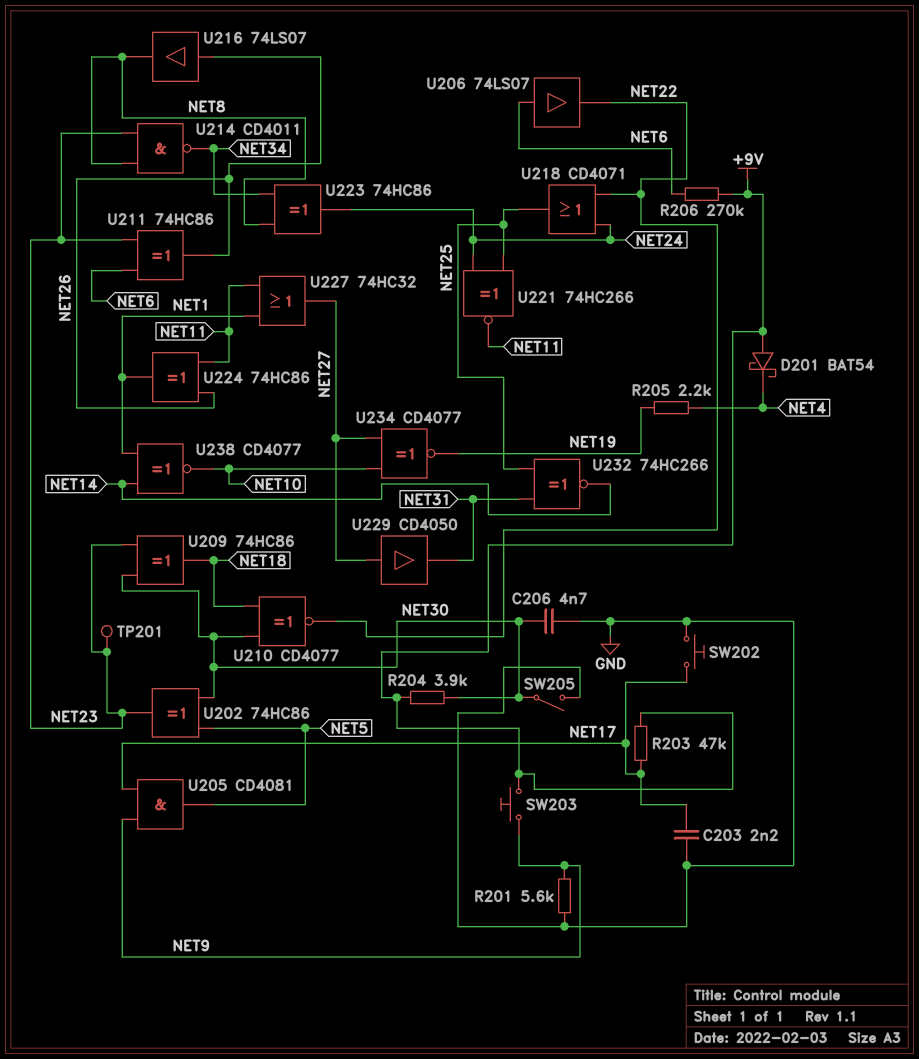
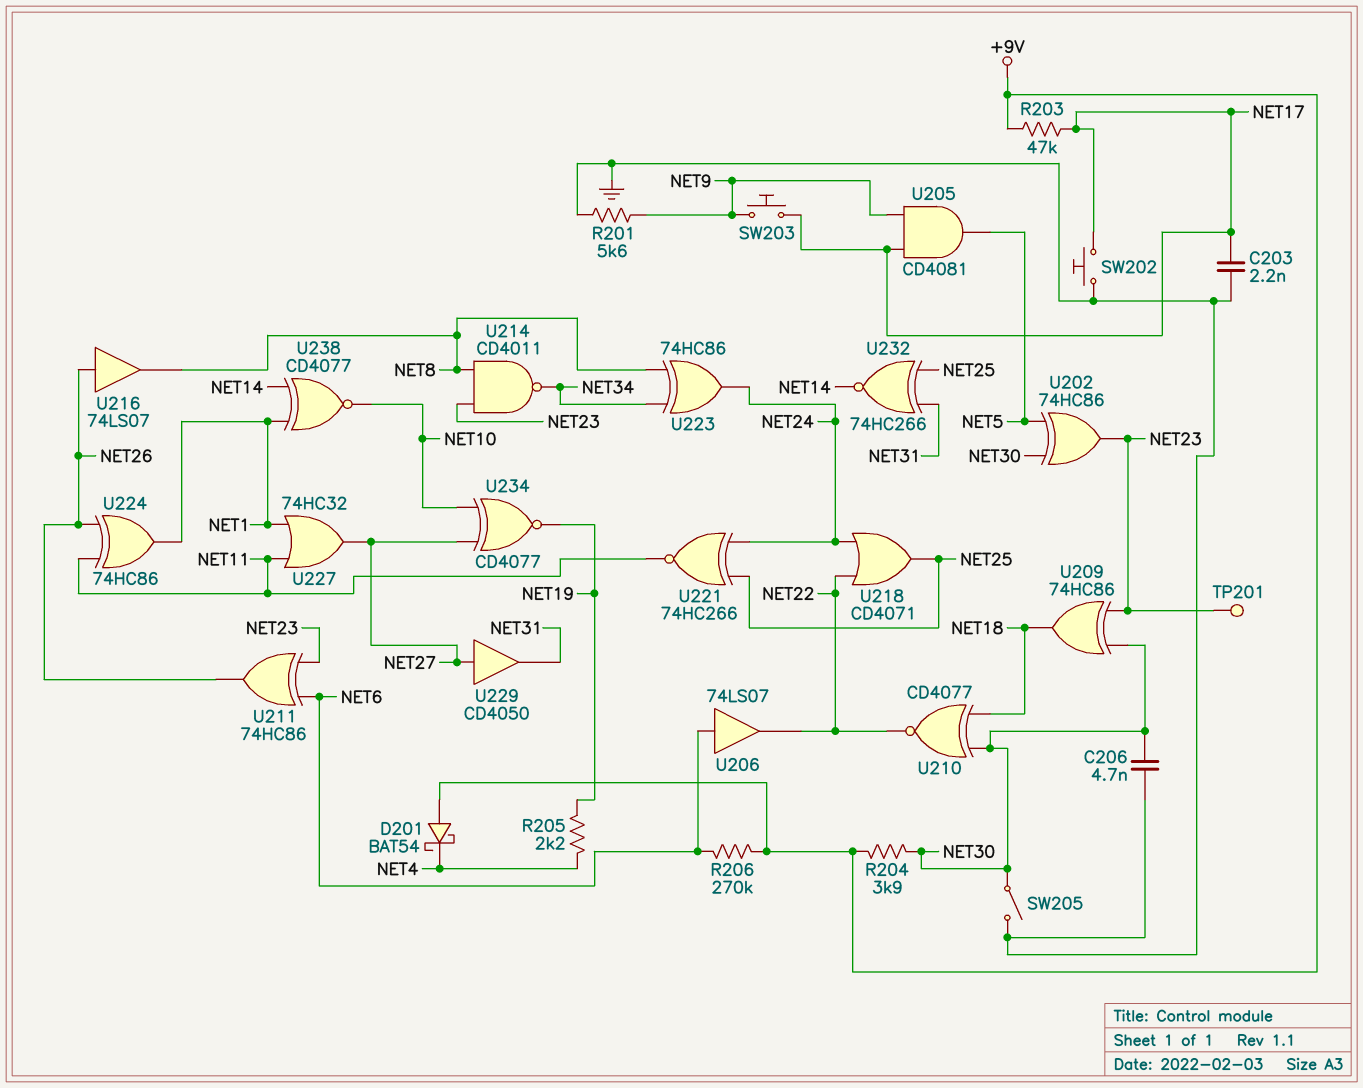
SW203: button (+9V, NET9) -> button (NET9, NET17)

